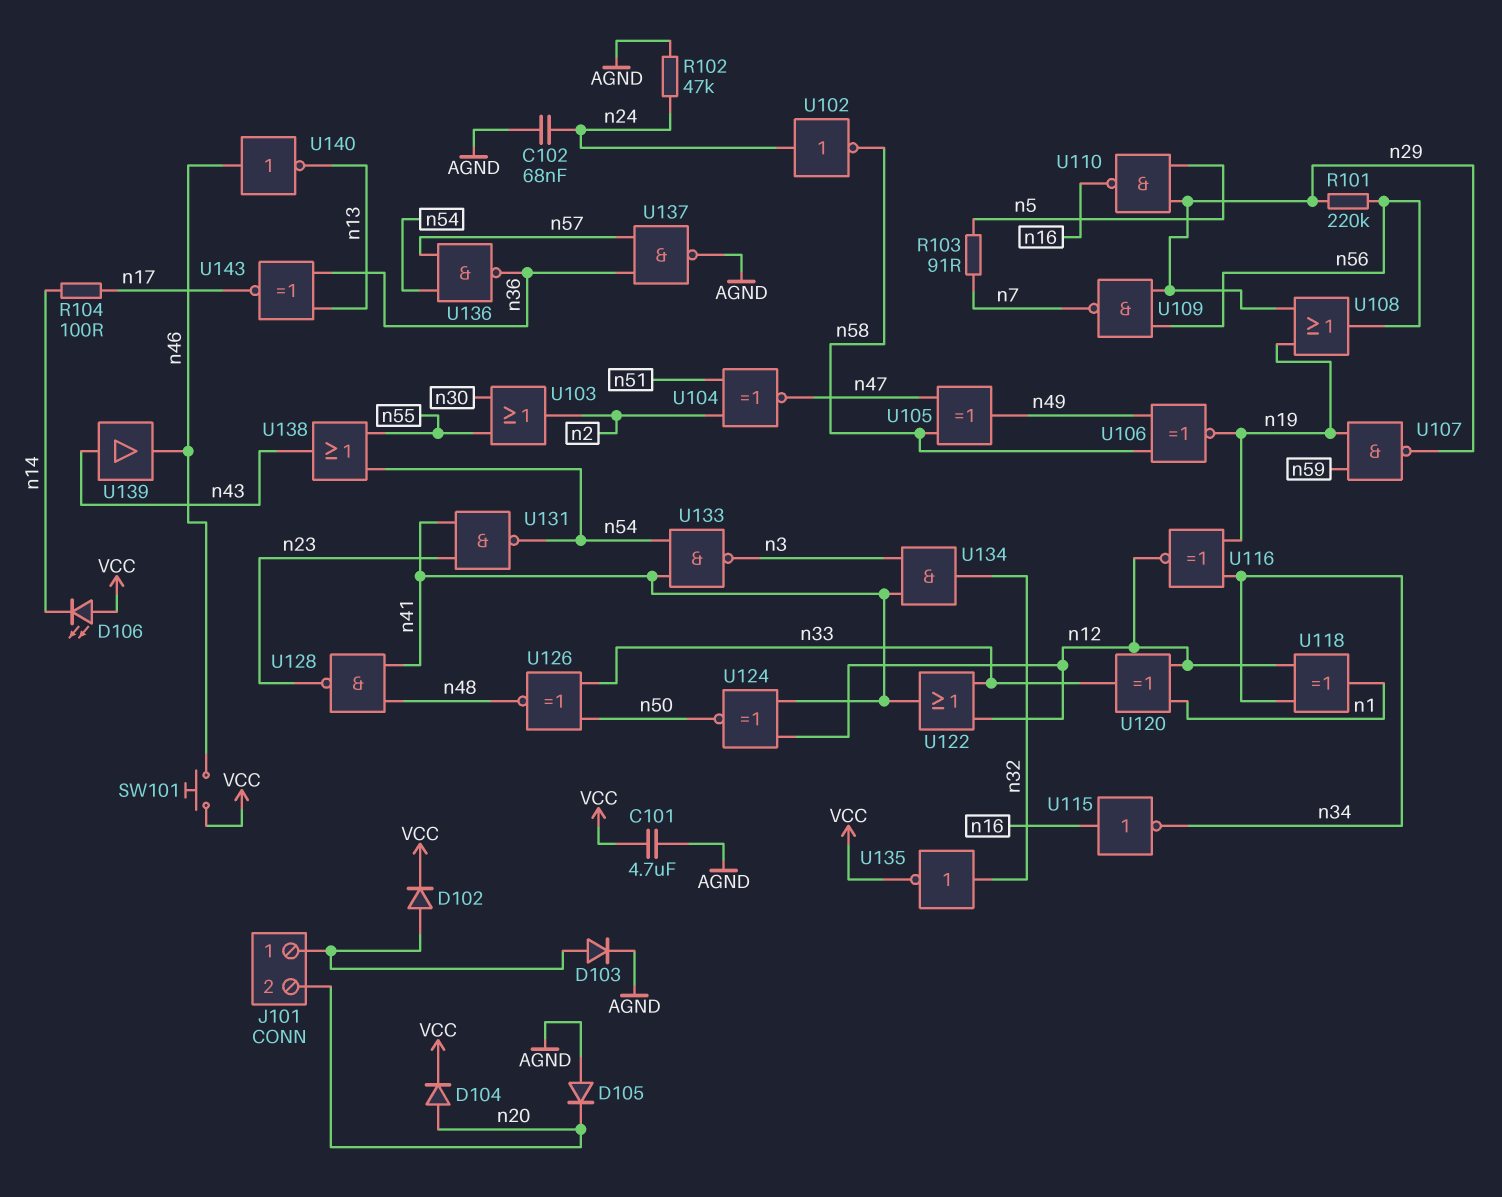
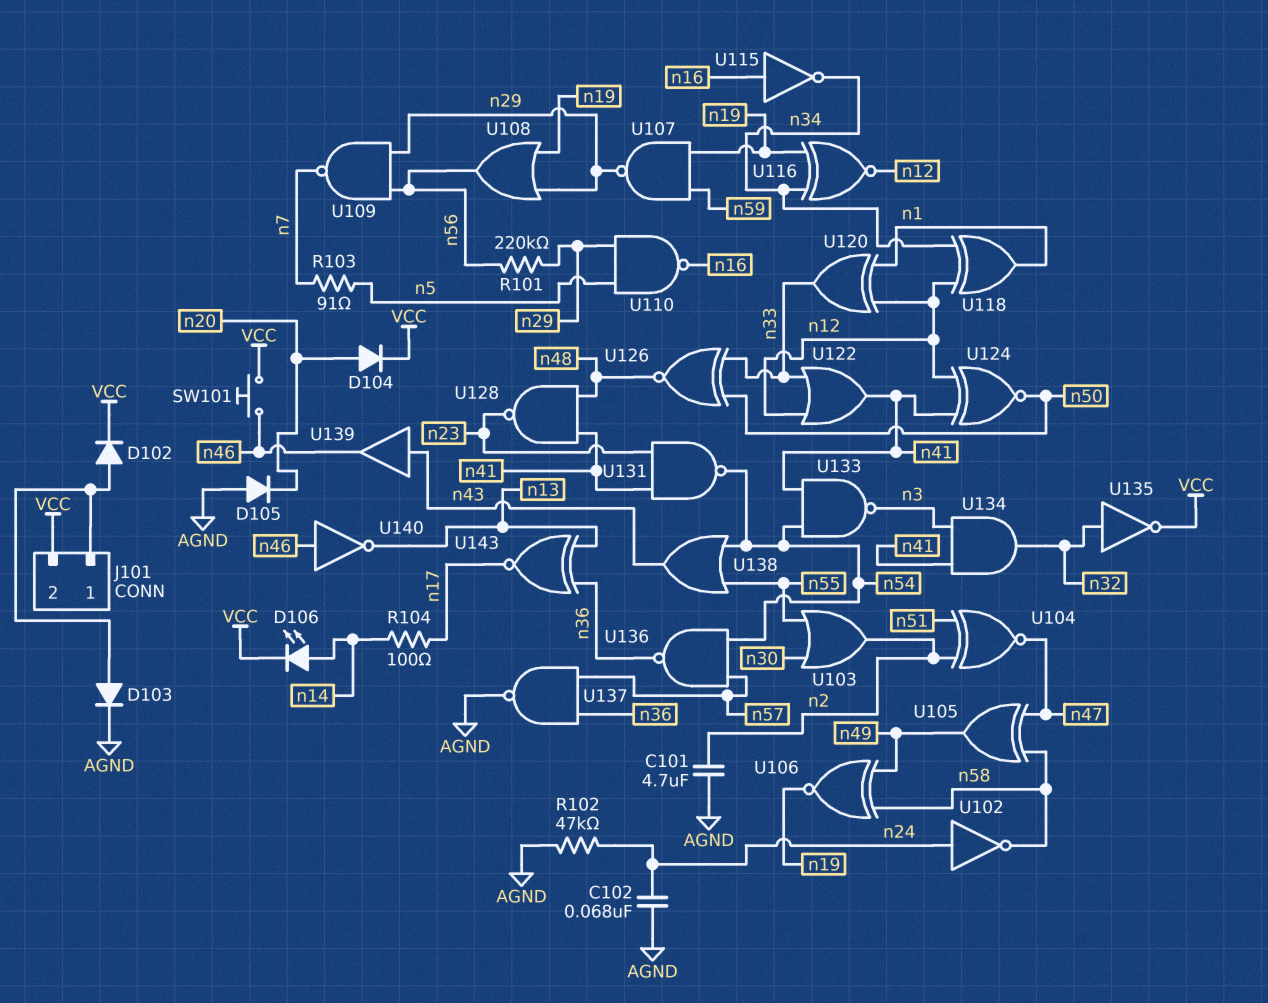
C101: 4.7uF (AGND, VCC) -> 4.7uF (AGND, n2)
D106: LED (A VCC, K n14) -> LED (A n14, K VCC)
J101 pin 2: n20 -> VCC

